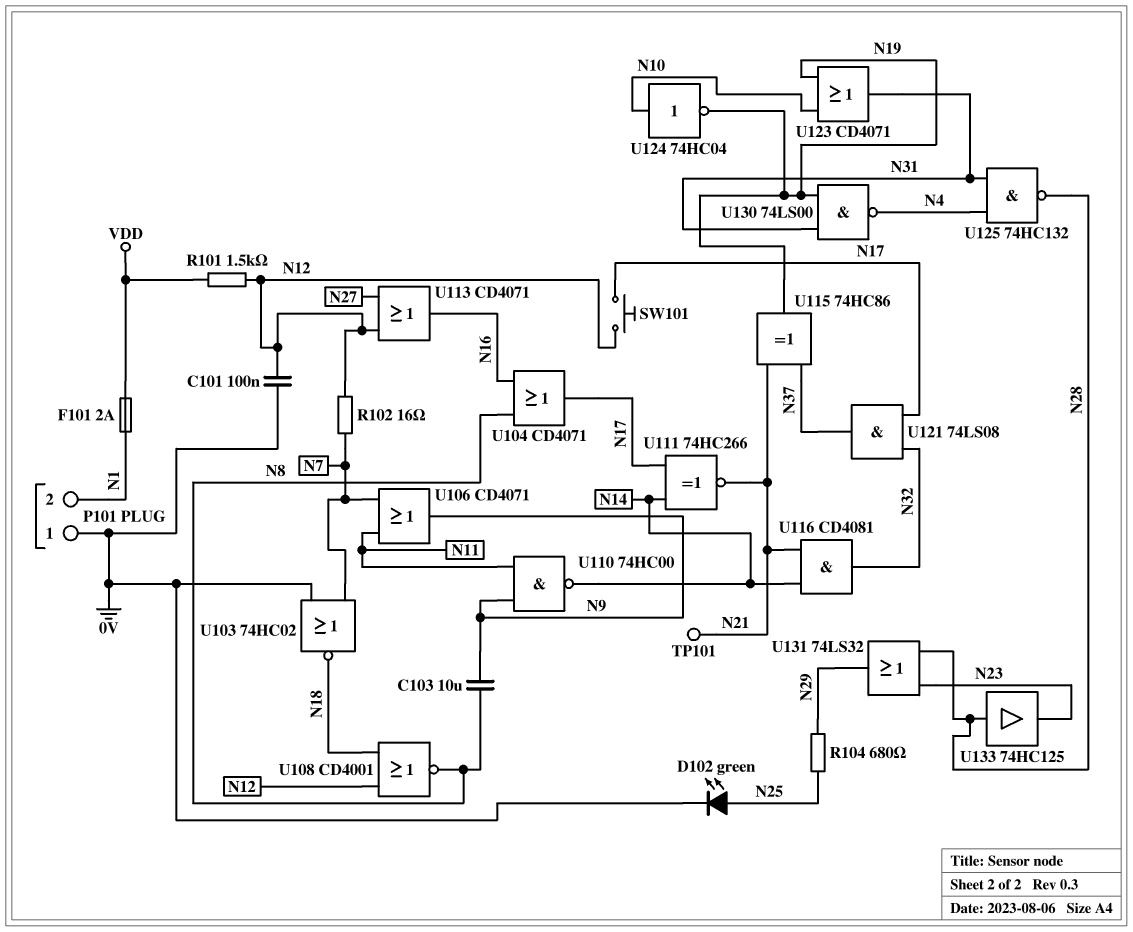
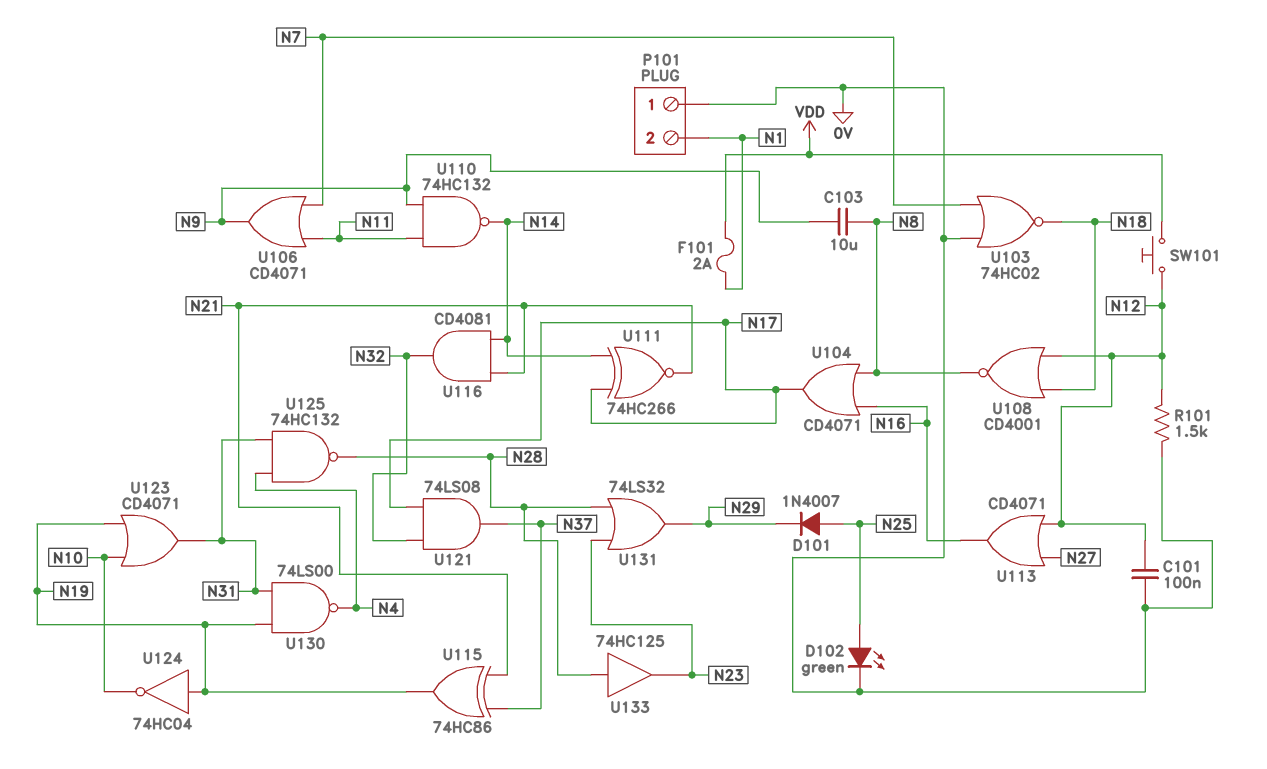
D101: none -> diode 1N4007 (A N25, K N29)
R101: 1.5k (N12, VDD) -> 1.5k (0V, N12)
R102: 16 (N7, N12) -> none
R104: 680 (N25, N29) -> none
SW101: button (N12, N17) -> button (N12, VDD)
TP101: test point (N21) -> none
U110: NAND 74HC00 (in N9, in N11, out N14) -> NAND 74HC132 (in N9, in N11, out N14)
U124: NOT 74HC04 (in N10, out N19) -> NOT 74HC04 (in N19, out N10)

